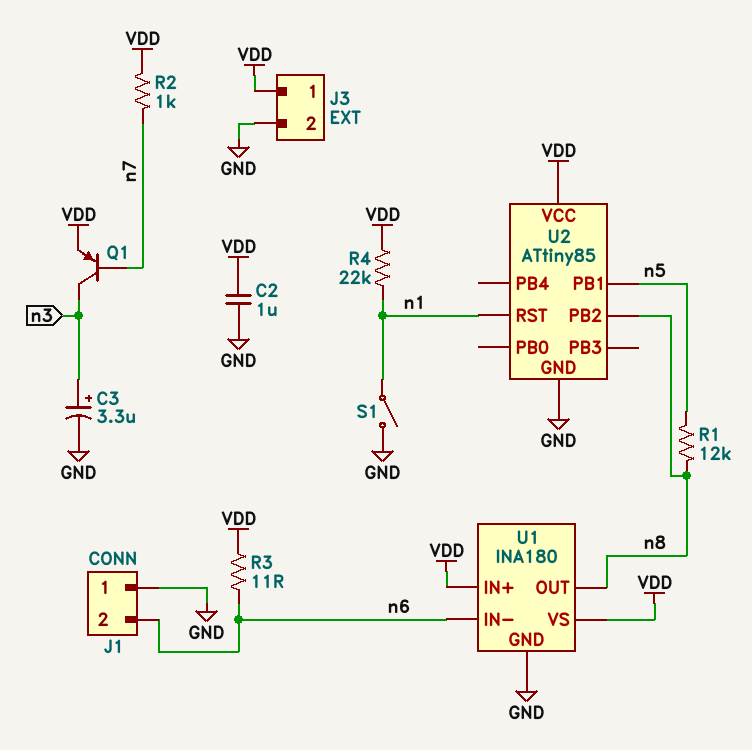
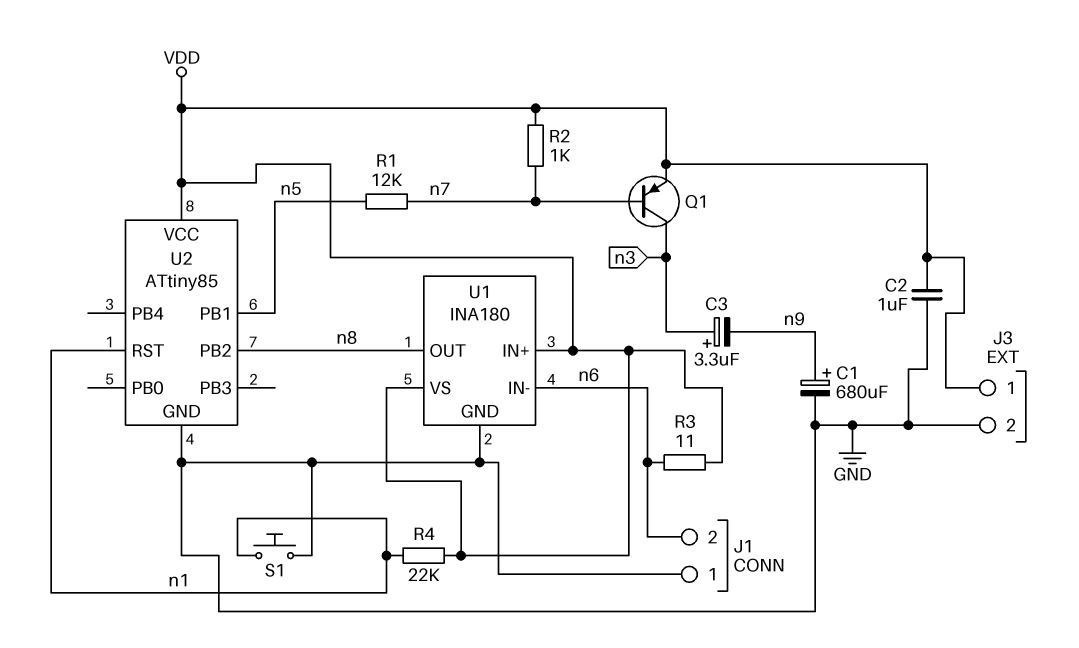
C1: none -> 680uF (plus n9, minus GND)
C3: 3.3uF (plus n3, minus GND) -> 3.3uF (plus n3, minus n9)
R1: 12k (n5, n8) -> 12k (n5, n7)
S1: switch (GND, n1) -> button (GND, n1)

